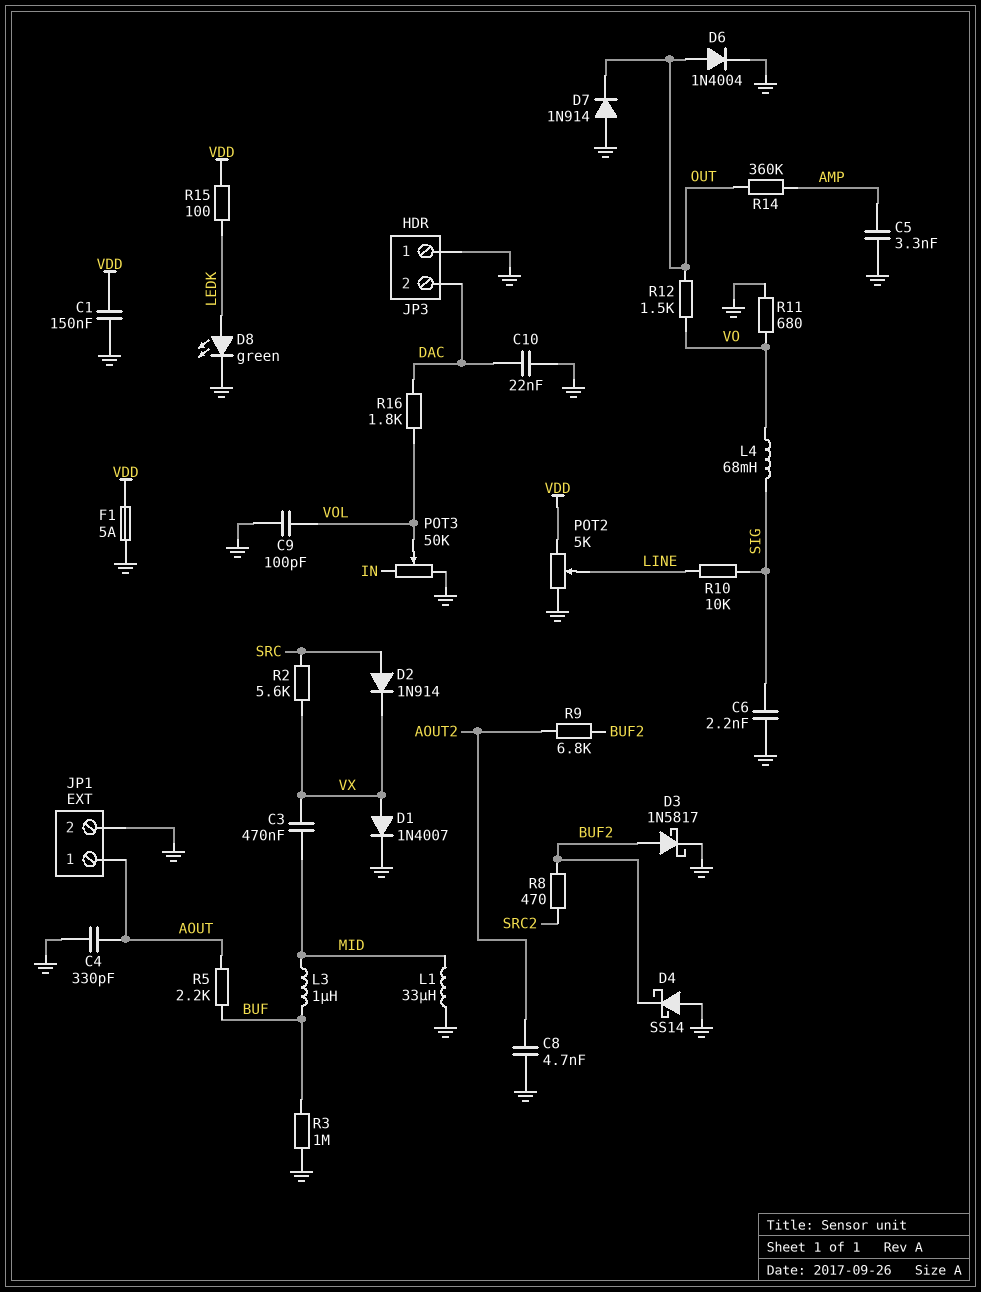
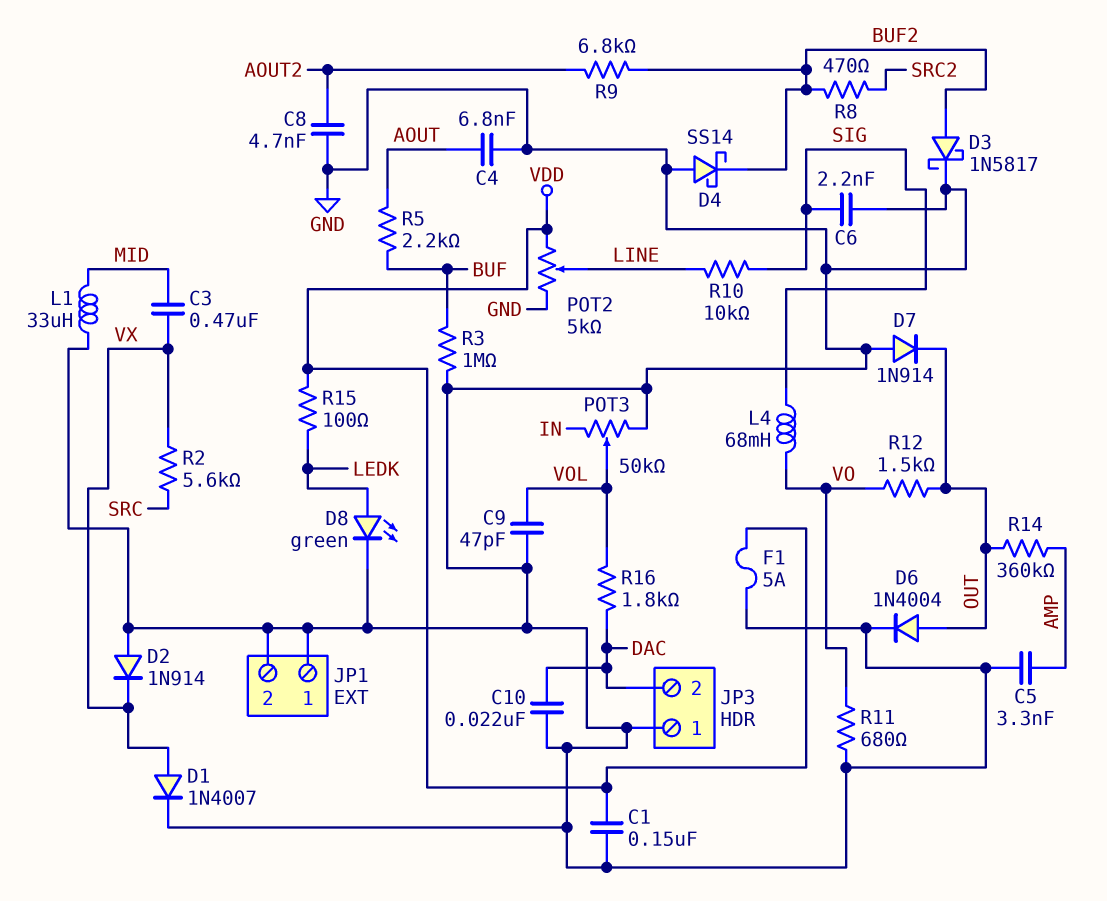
C4: 330pF (AOUT, GND) -> 6.8nF (AOUT, GND)
C9: 100pF (GND, VOL) -> 47pF (GND, VOL)
D2: diode 1N914 (A SRC, K VX) -> diode 1N914 (A GND, K VX)
JP1 pin 1: AOUT -> GND
L3: 1uH (BUF, MID) -> none

